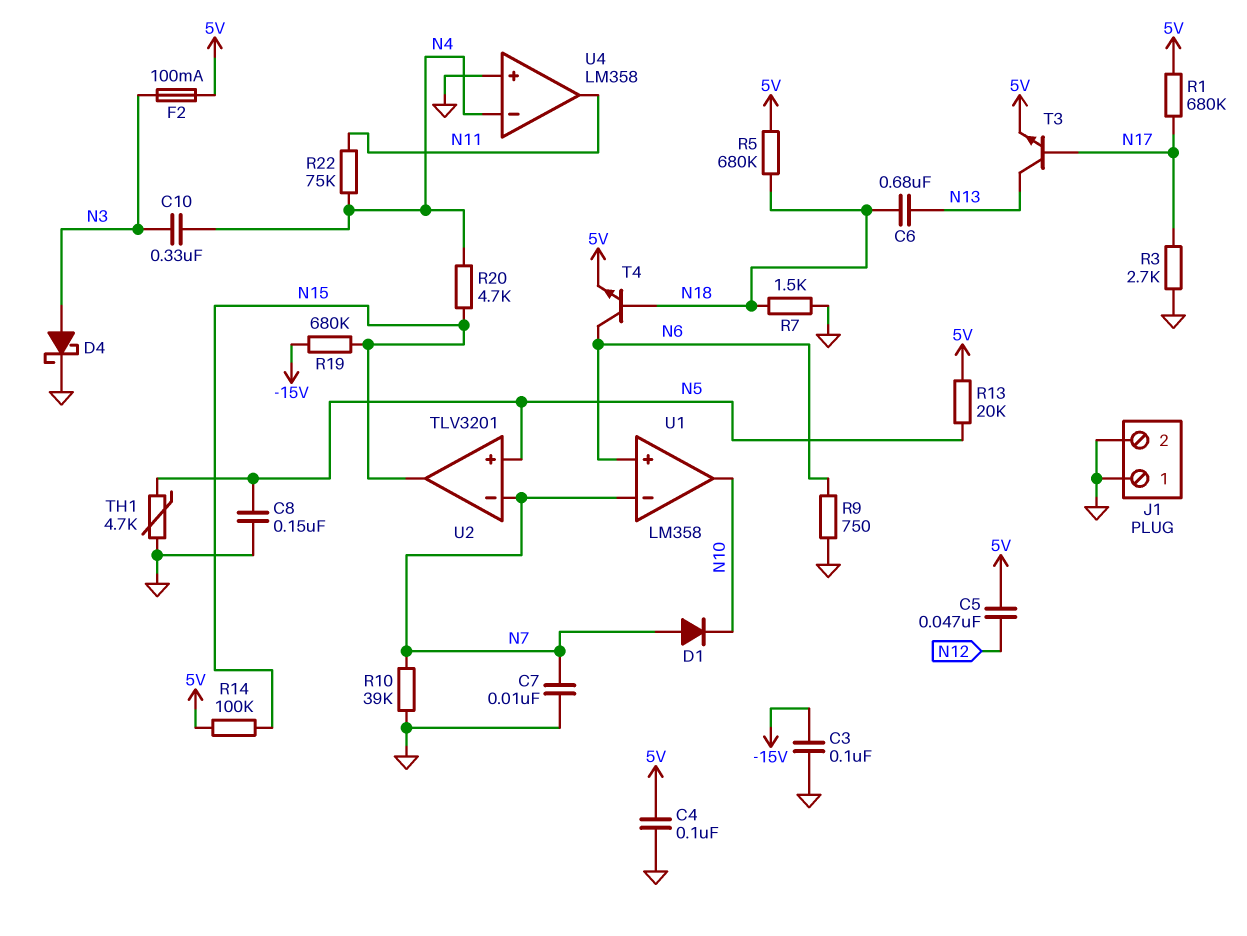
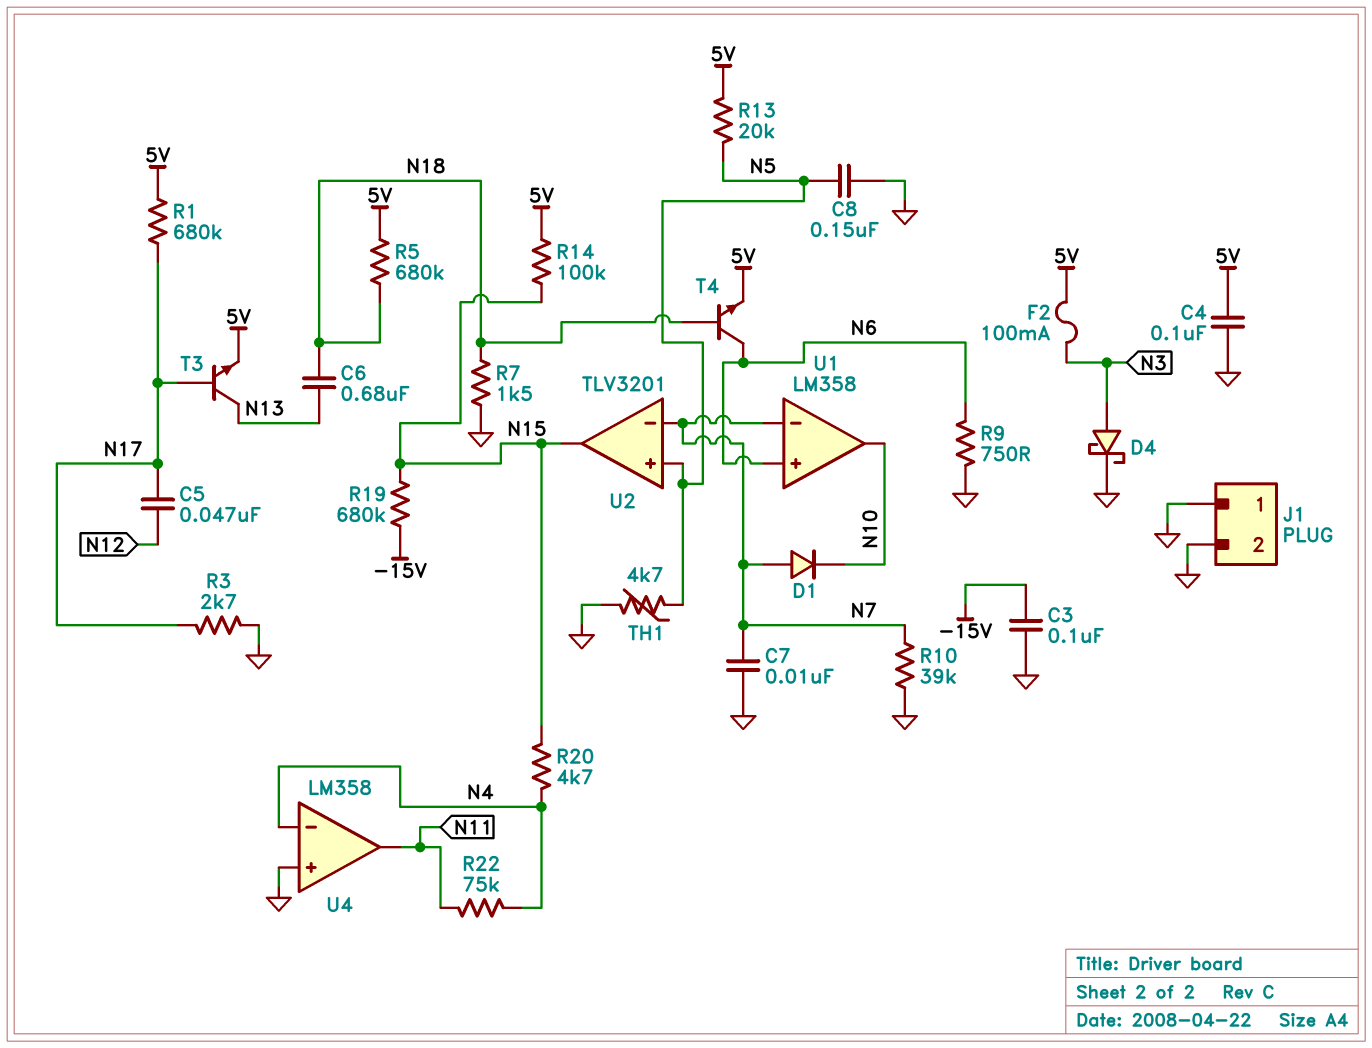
C5: 47nF (5V, N12) -> 47nF (N12, N17)
C10: 330nF (N3, N4) -> none

